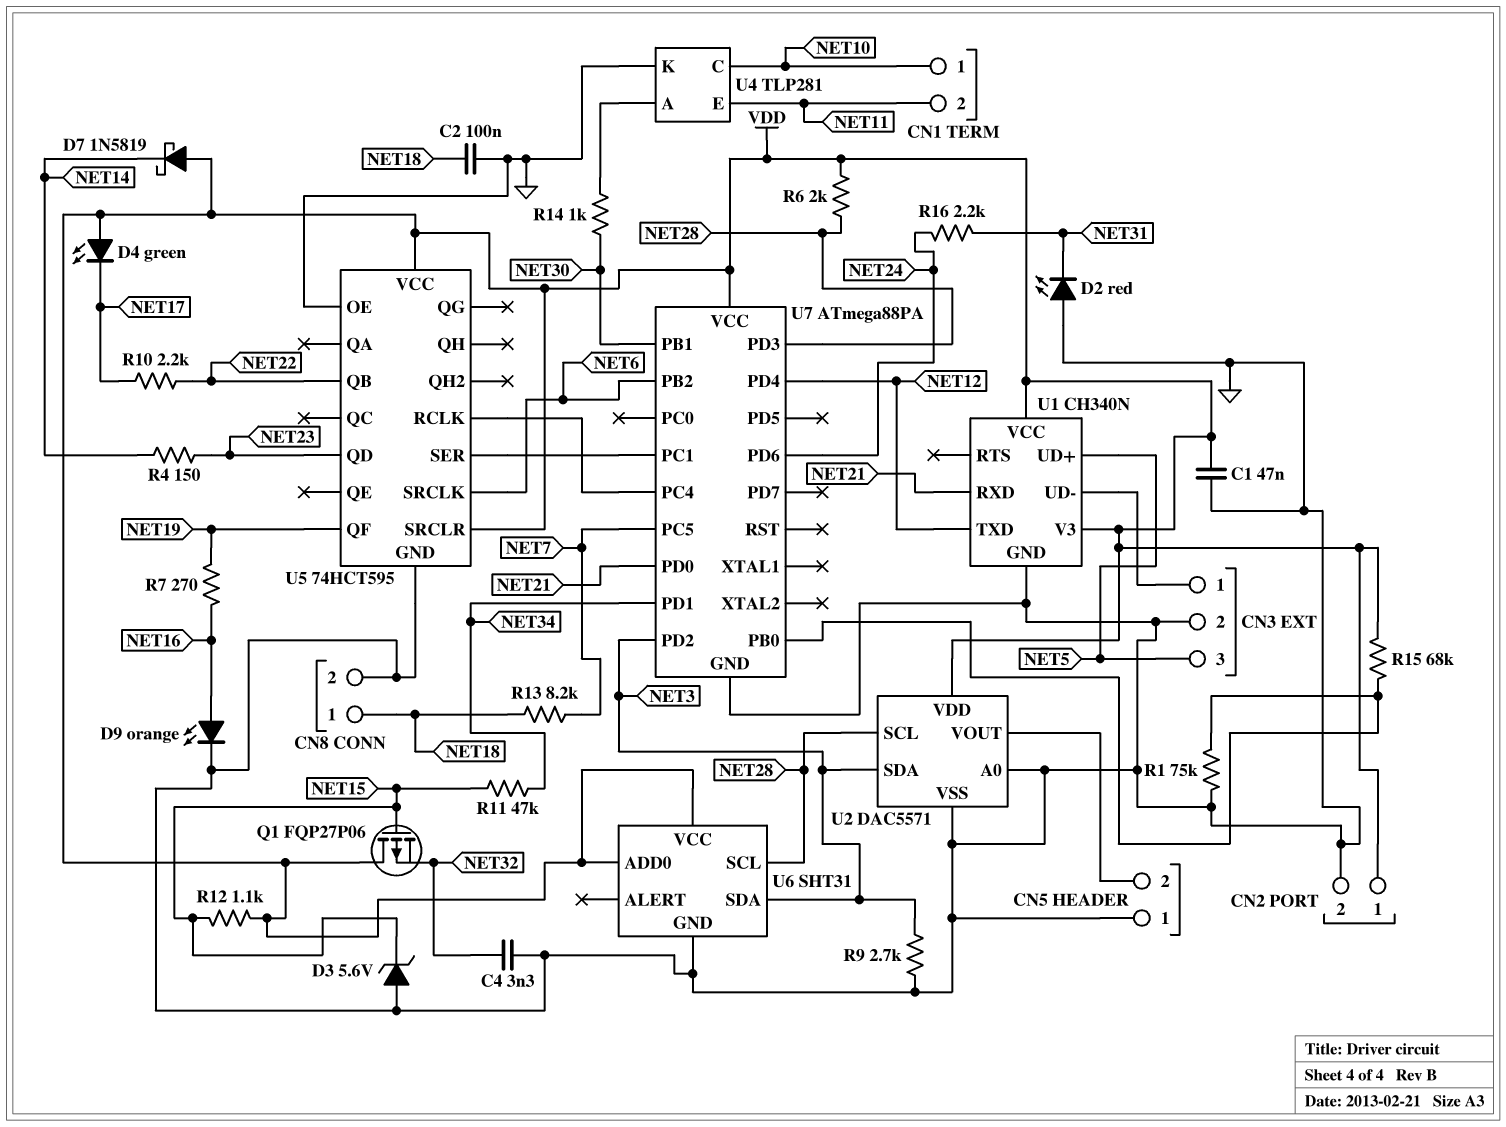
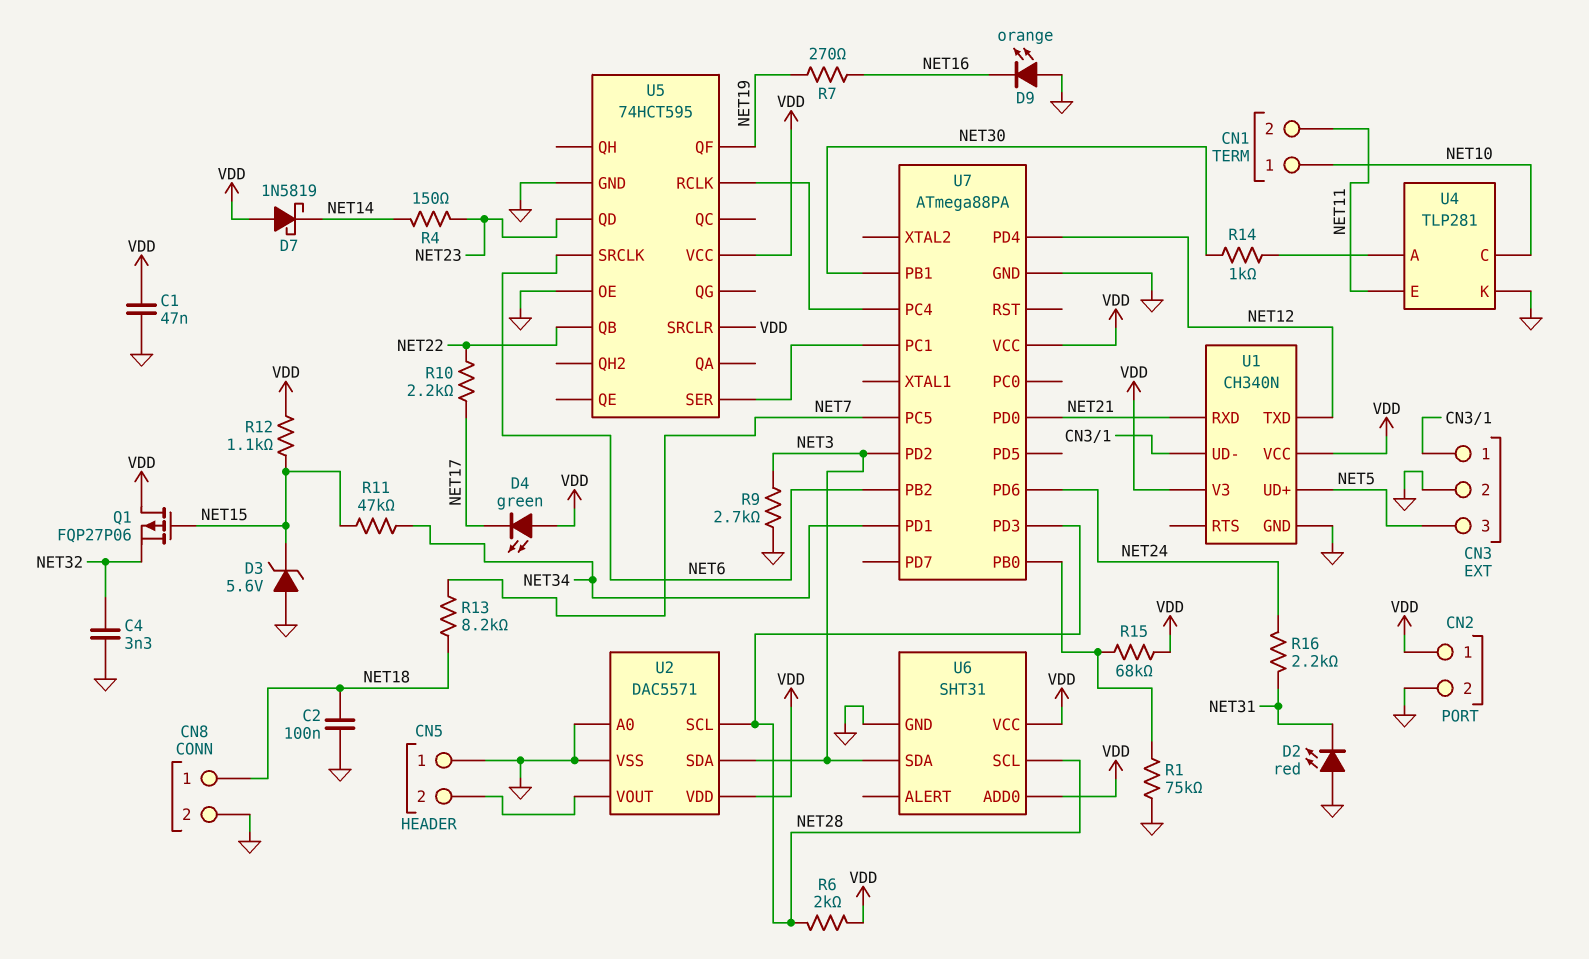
D9: LED orange (A NET16, K GND) -> LED orange (A GND, K NET16)

